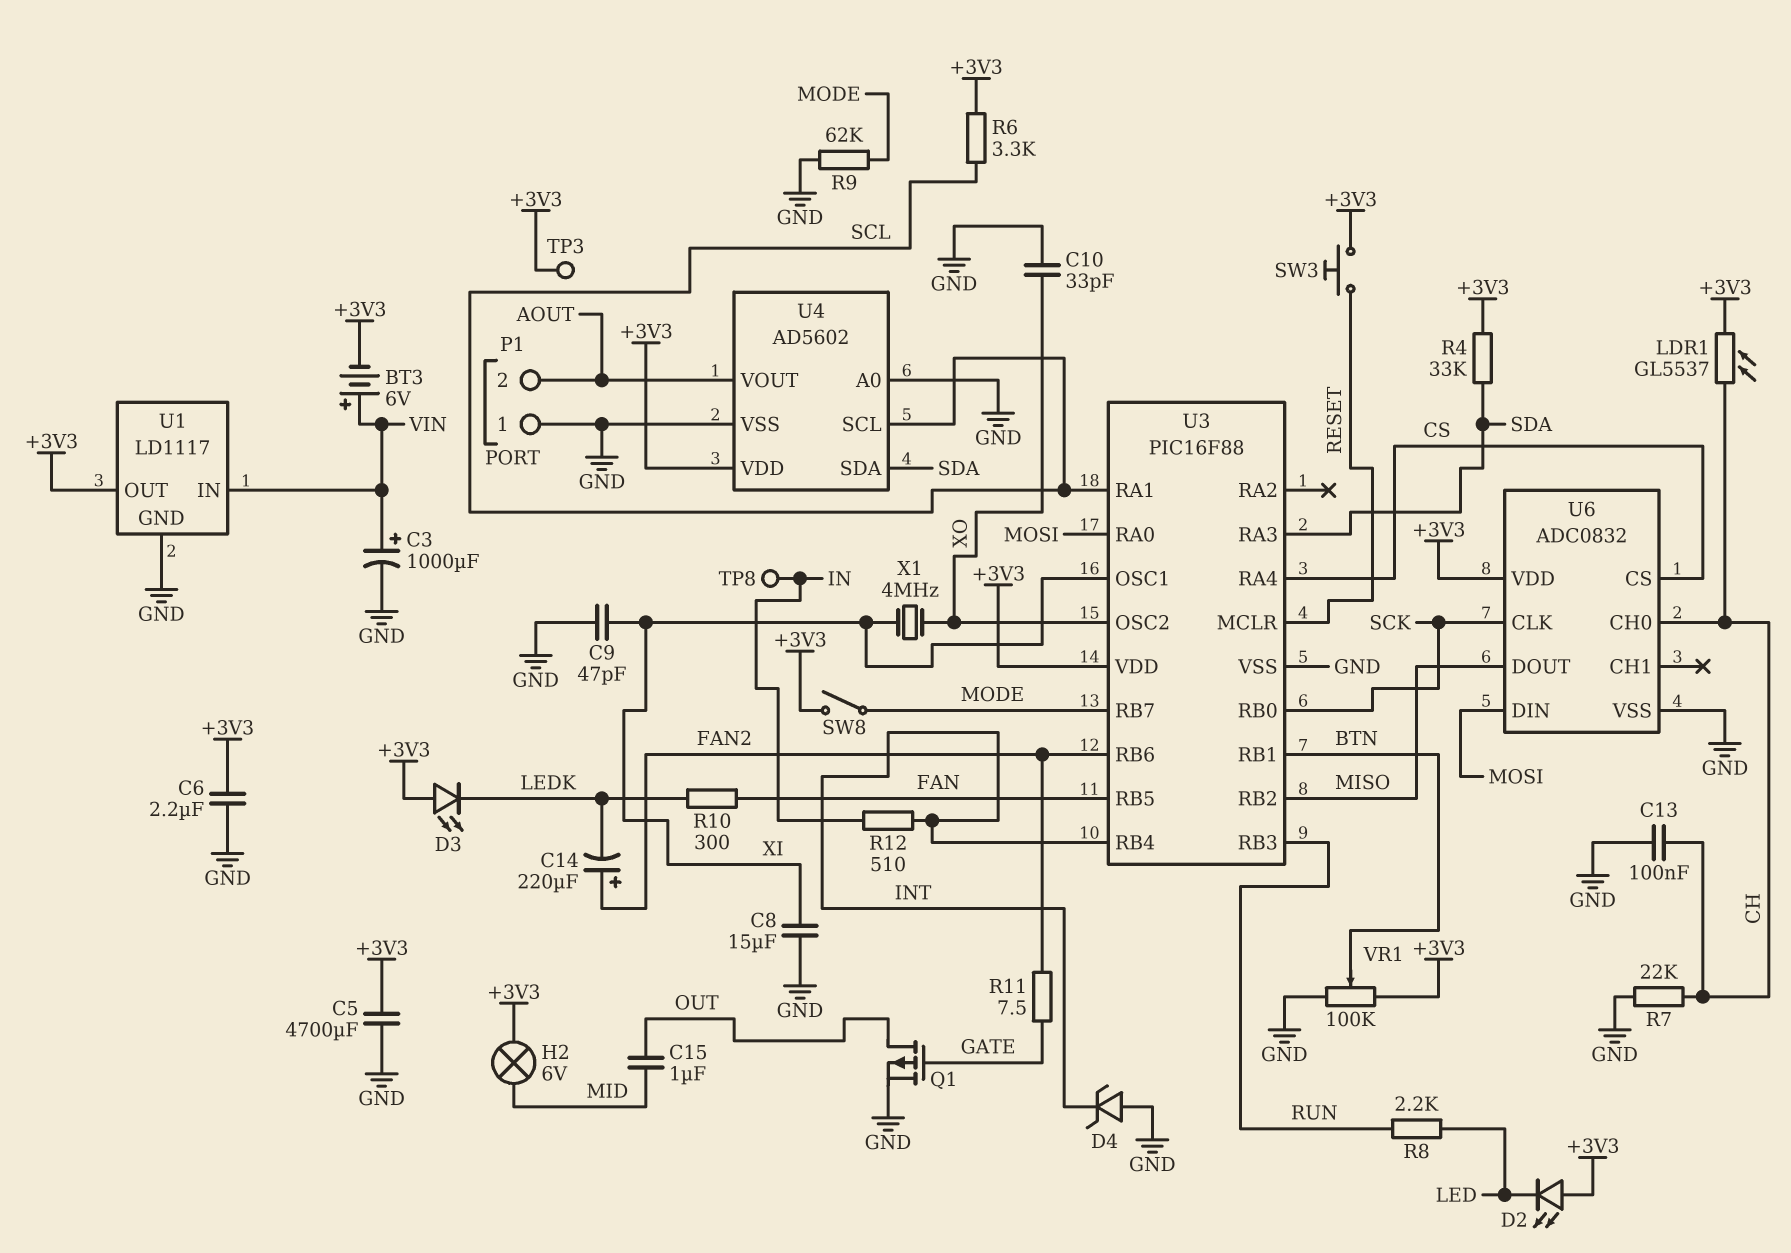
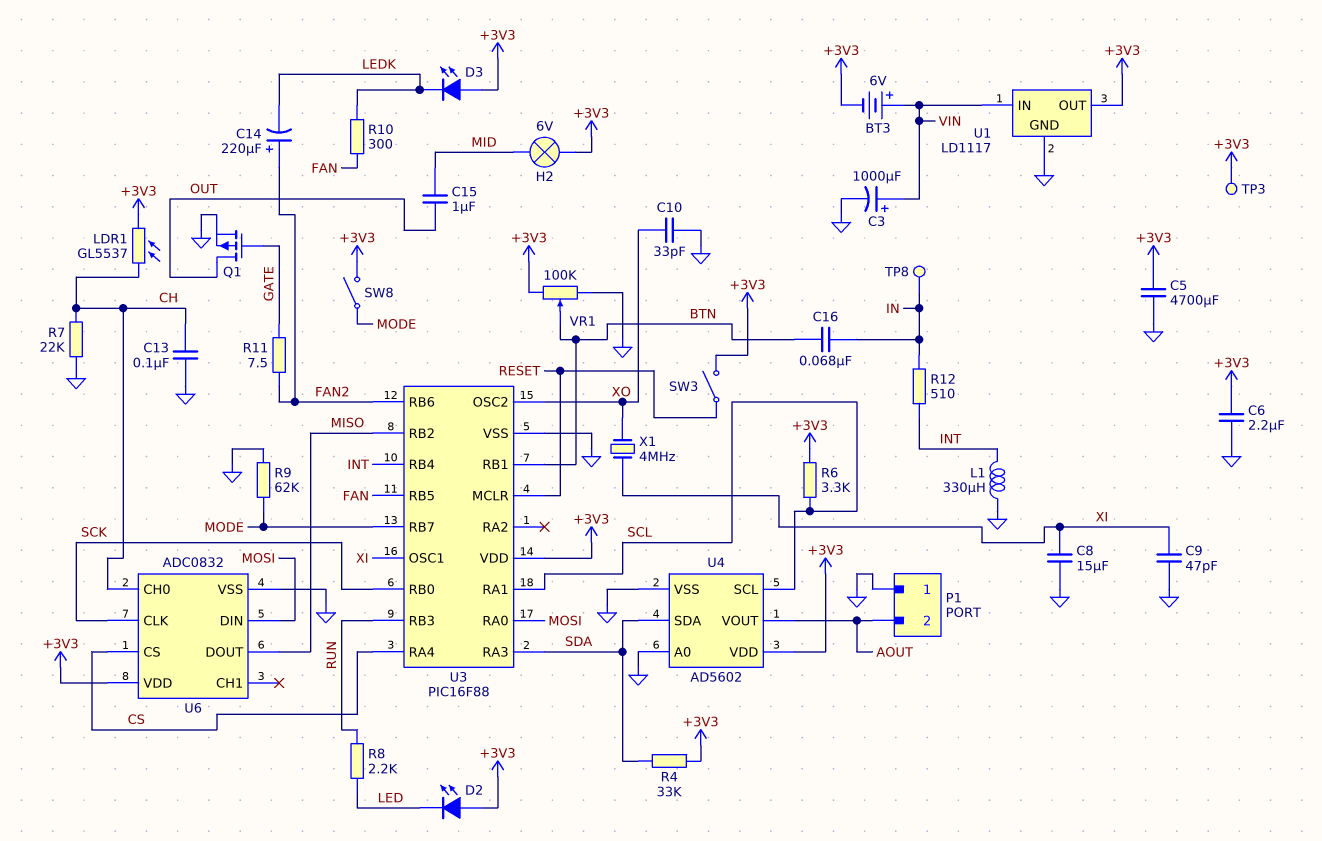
C16: none -> 68nF (BTN, IN)
D4: zener (A GND, K INT) -> none
L1: none -> 330uH (GND, INT)
SW3: button (+3V3, RESET) -> switch (+3V3, RESET)

